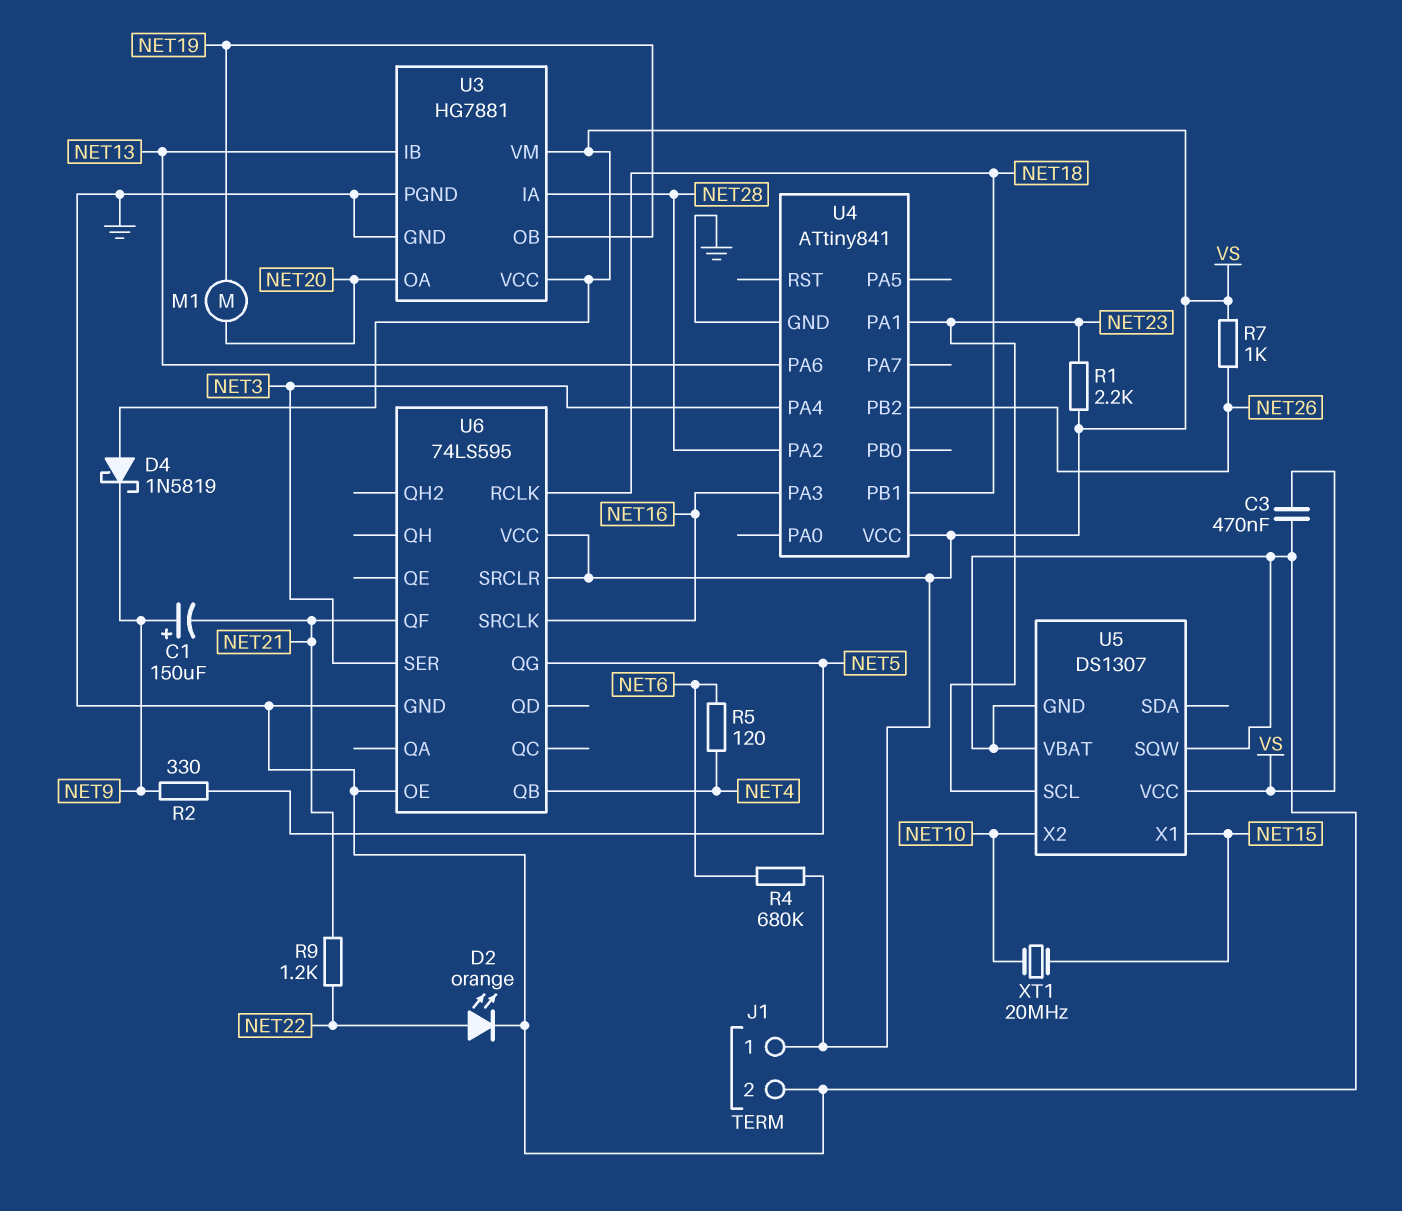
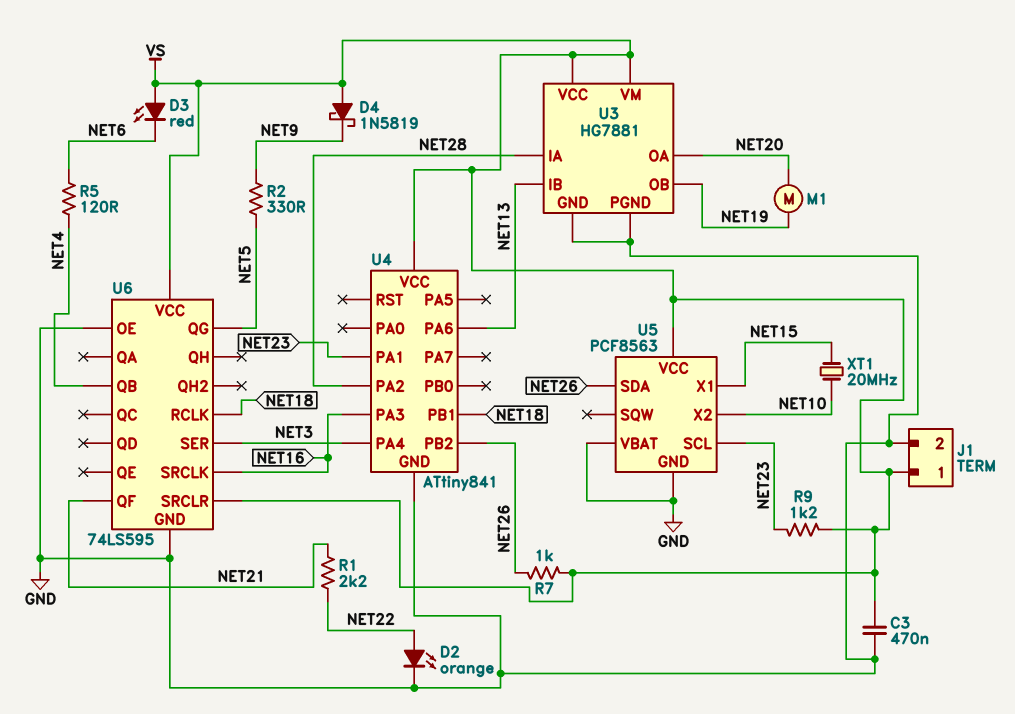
C1: 150uF (plus NET9, minus NET21) -> none
D3: none -> LED red (A VS, K NET6)
R1: 2.2k (NET23, VS) -> 2.2k (NET21, NET22)
R4: 680k (NET6, VS) -> none
R9: 1.2k (NET21, NET22) -> 1.2k (NET23, VS)
U5: DS1307 -> PCF8563
U5 pin SDA: none -> NET26
U5 pin SQW: GND -> none

